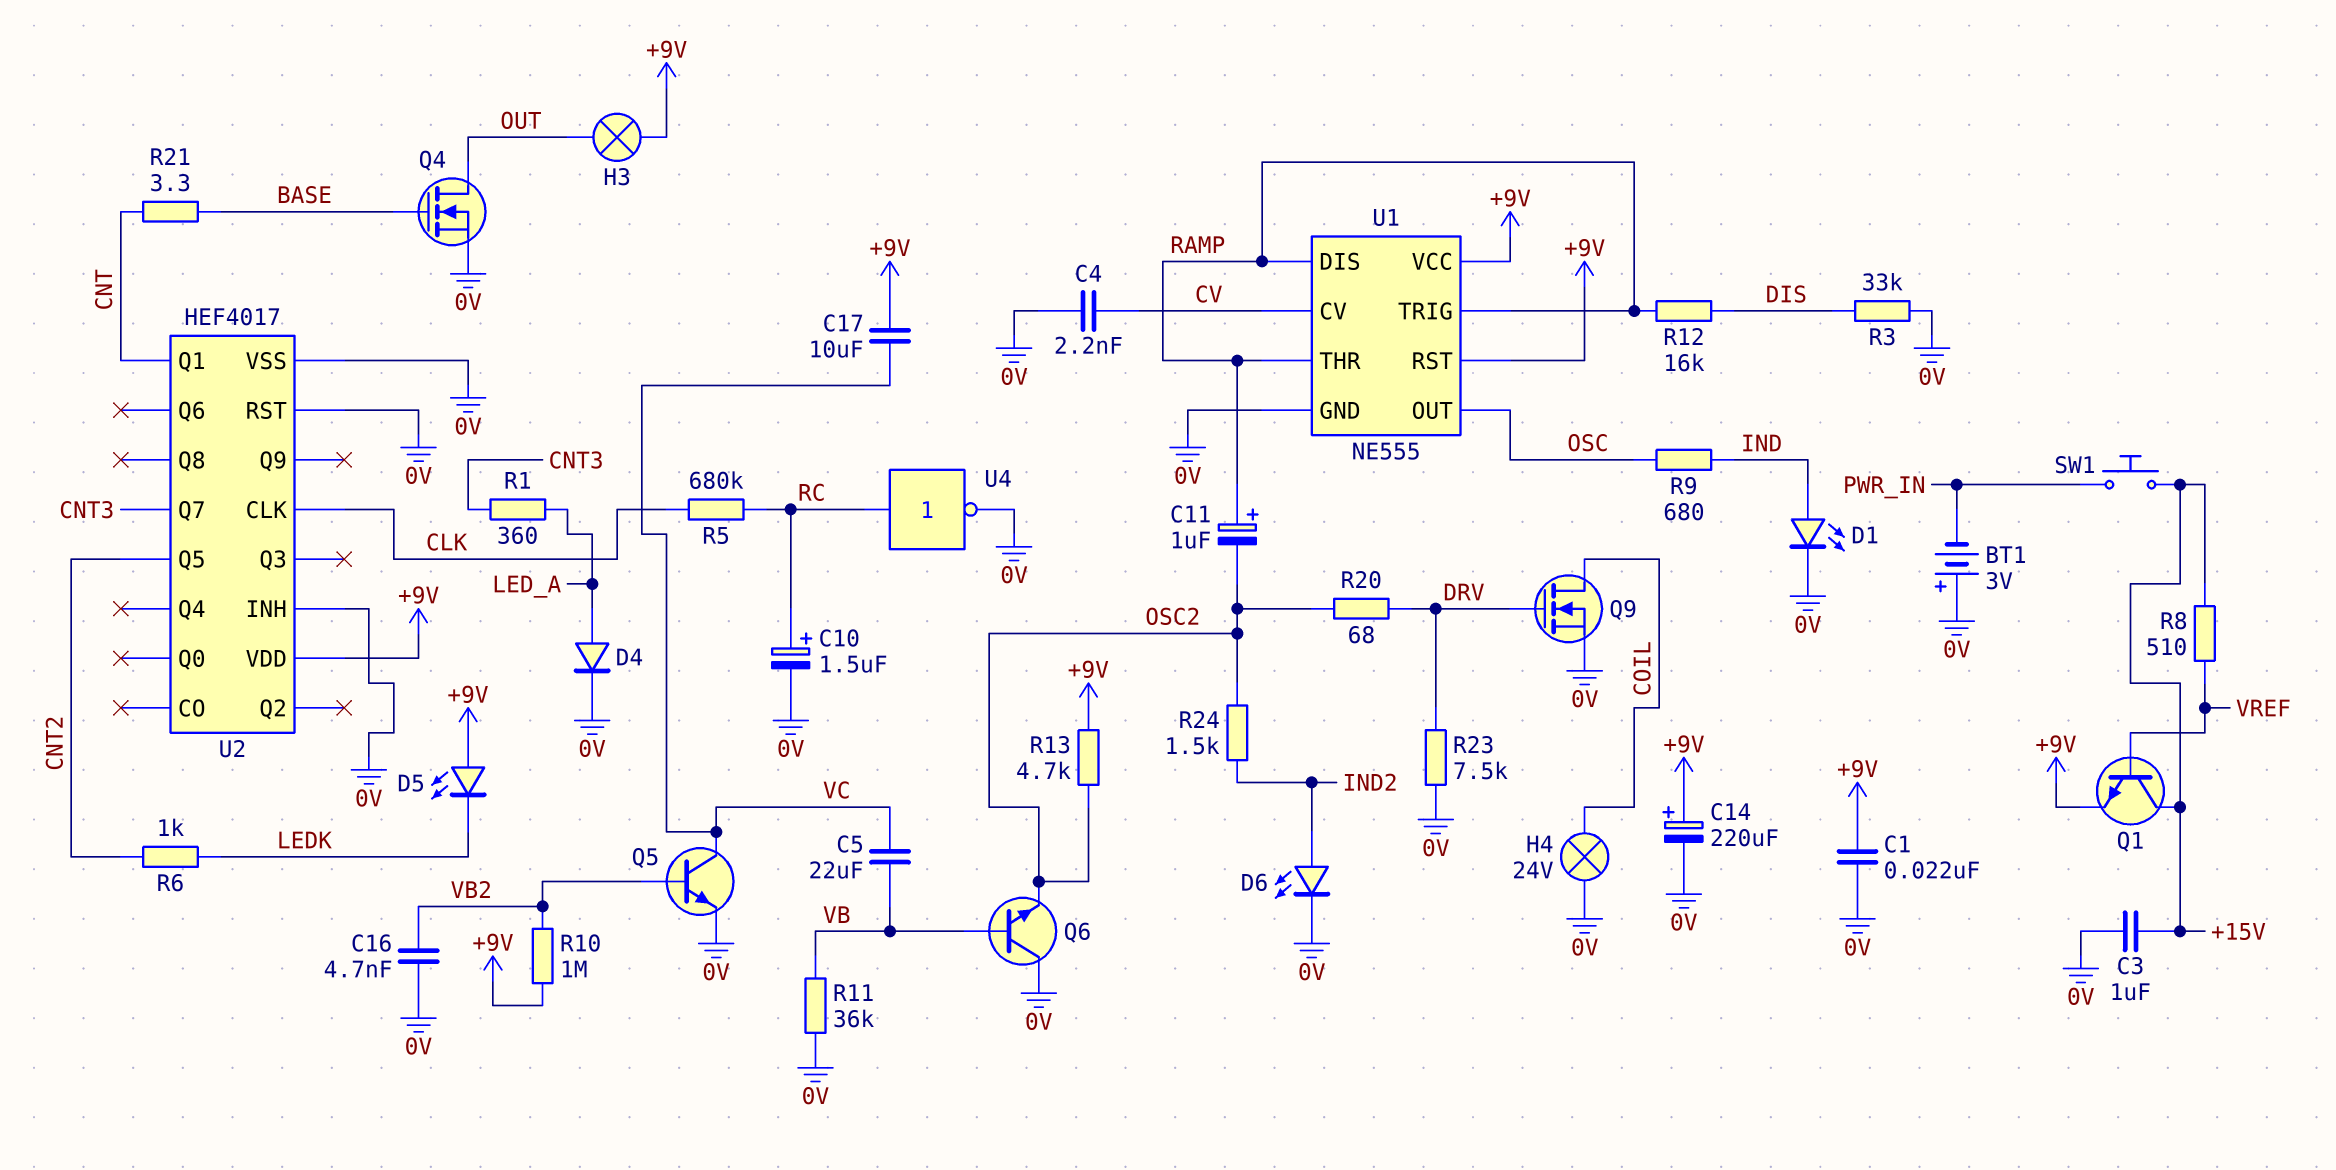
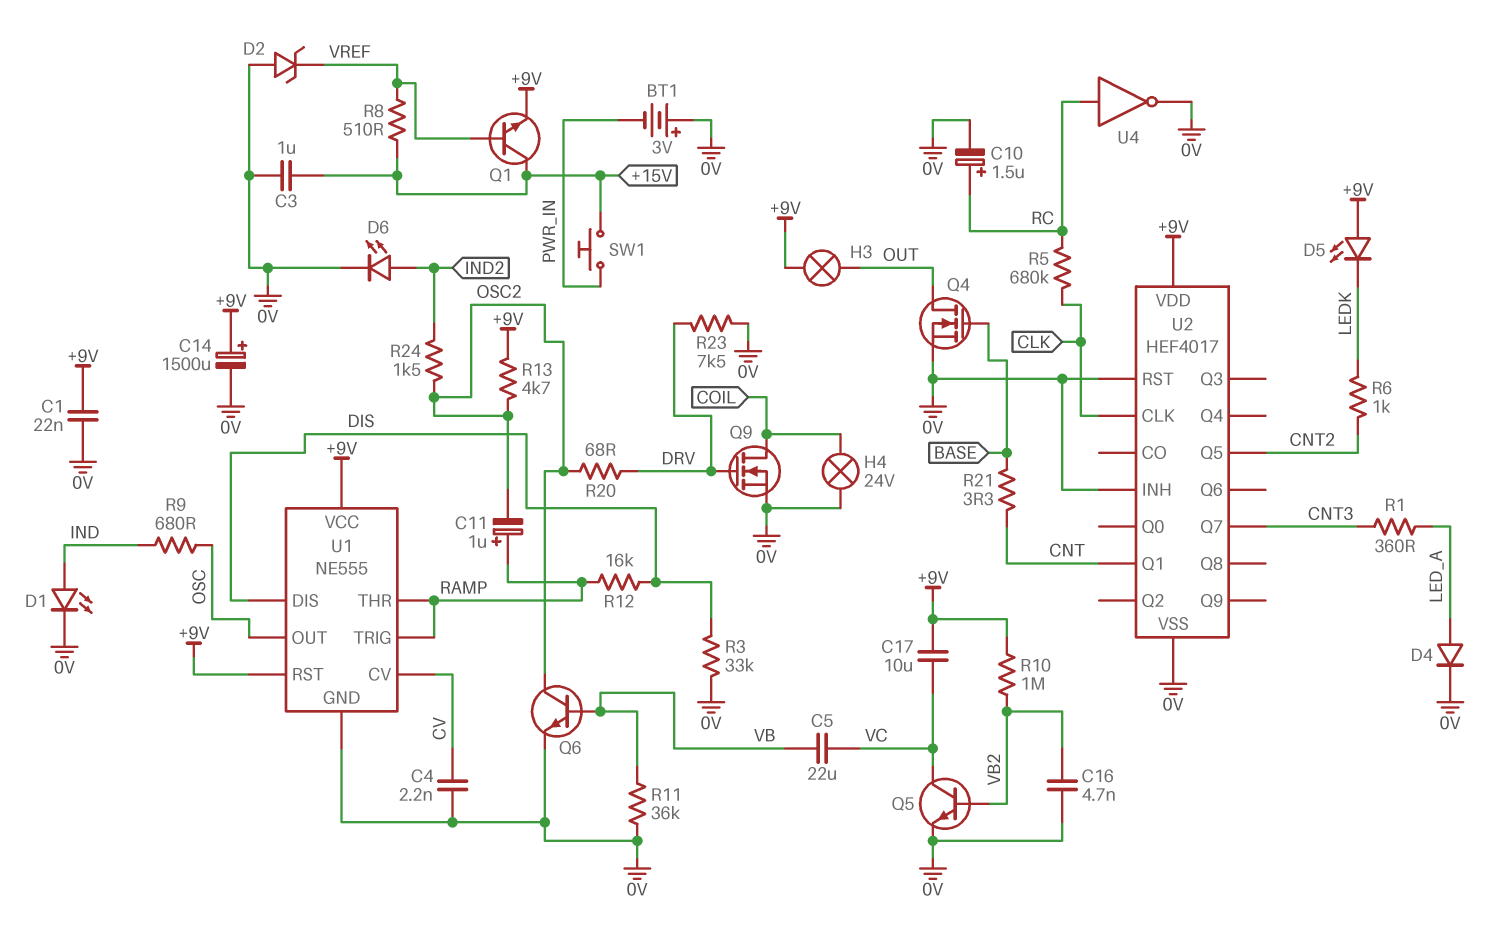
C14: 220uF (plus +9V, minus 0V) -> 1500uF (plus +9V, minus 0V)
D2: none -> zener (A 0V, K VREF)
Q6: NPN (B VB, C 0V, E OSC2) -> NPN (B VB, C OSC2, E 0V)
U1 pin DIS: RAMP -> DIS

